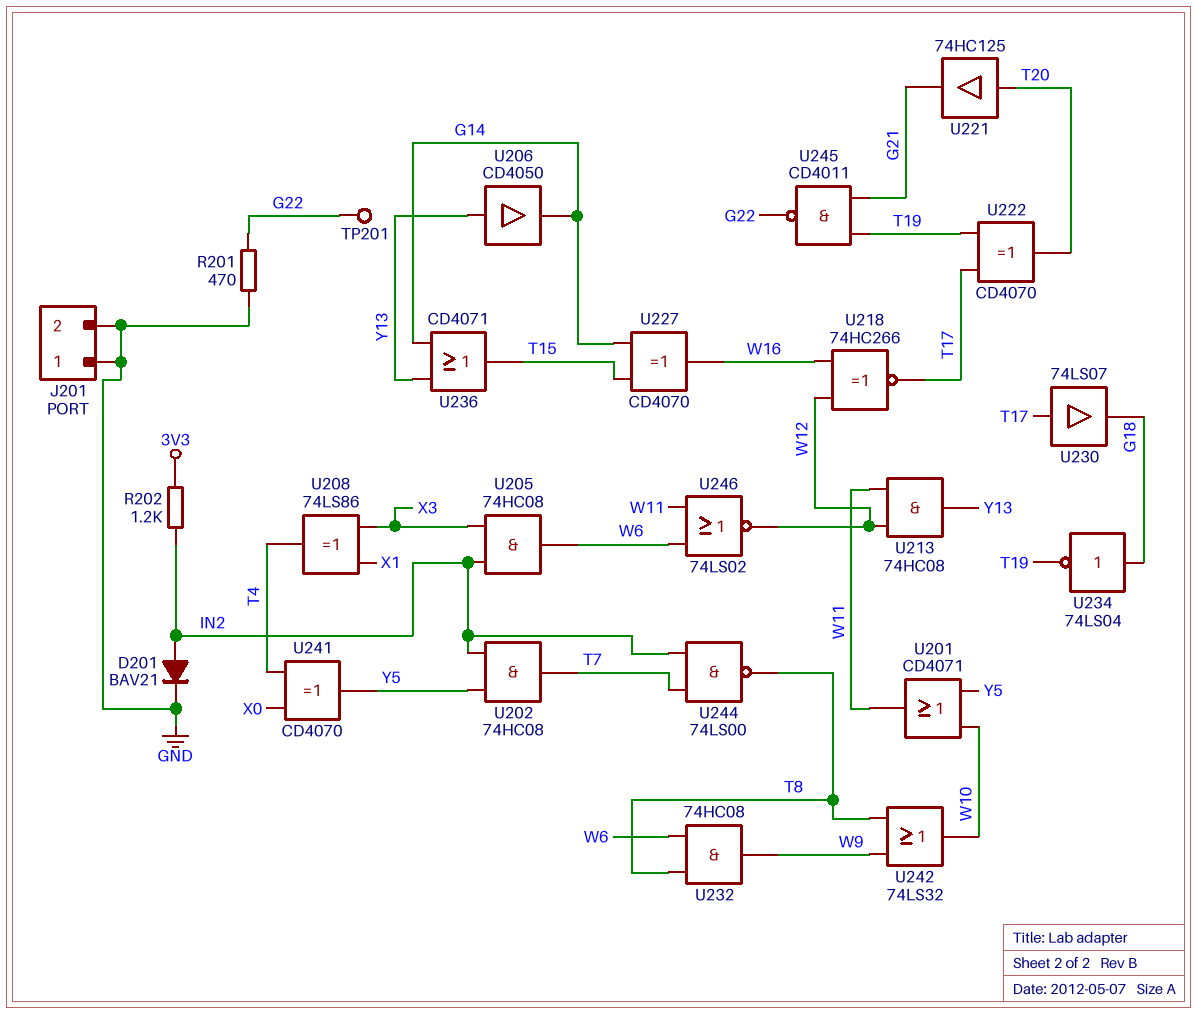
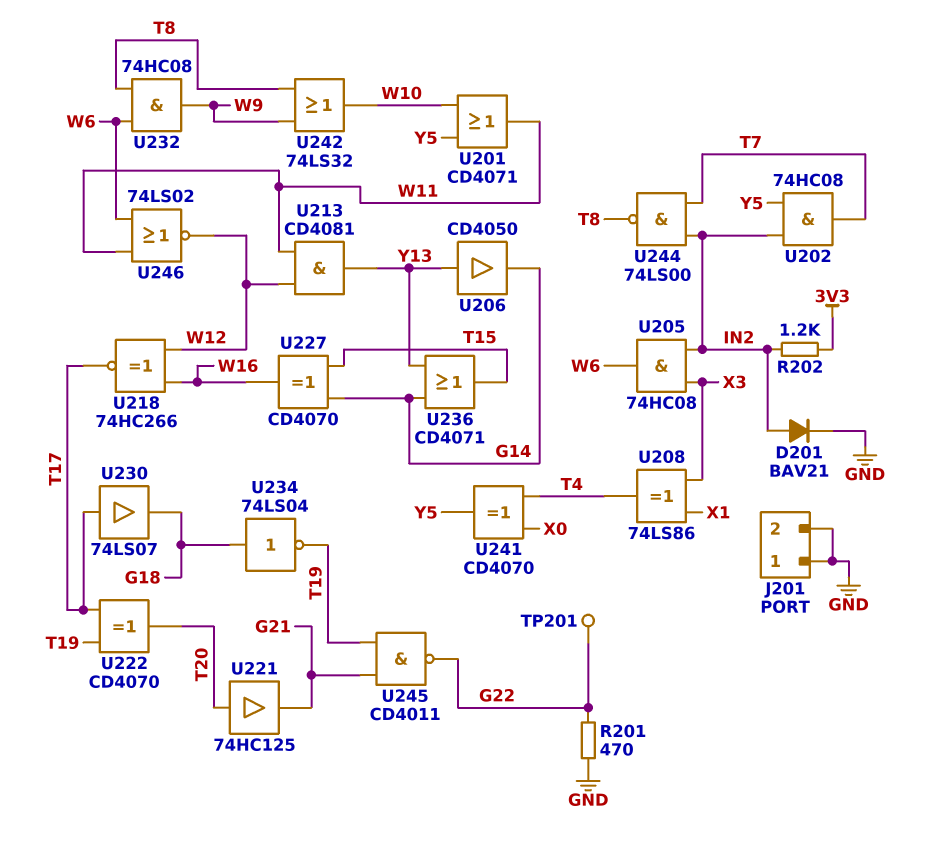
U213: AND 74HC08 (in W11, in W12, out Y13) -> AND CD4081 (in W11, in W12, out Y13)

